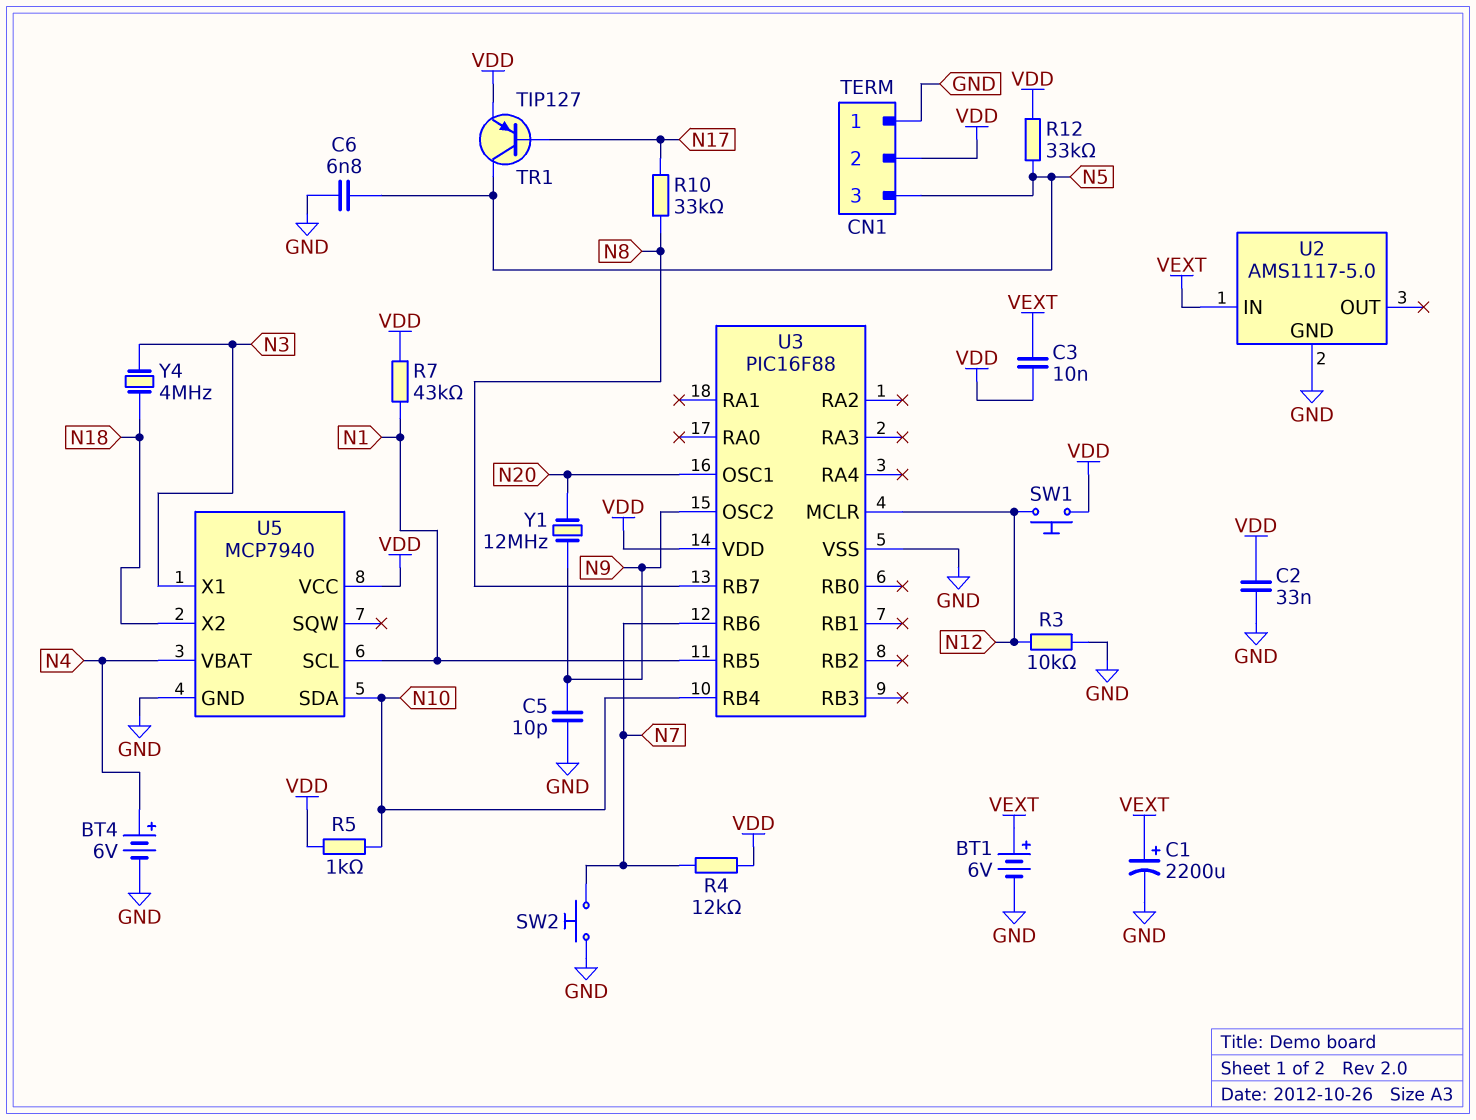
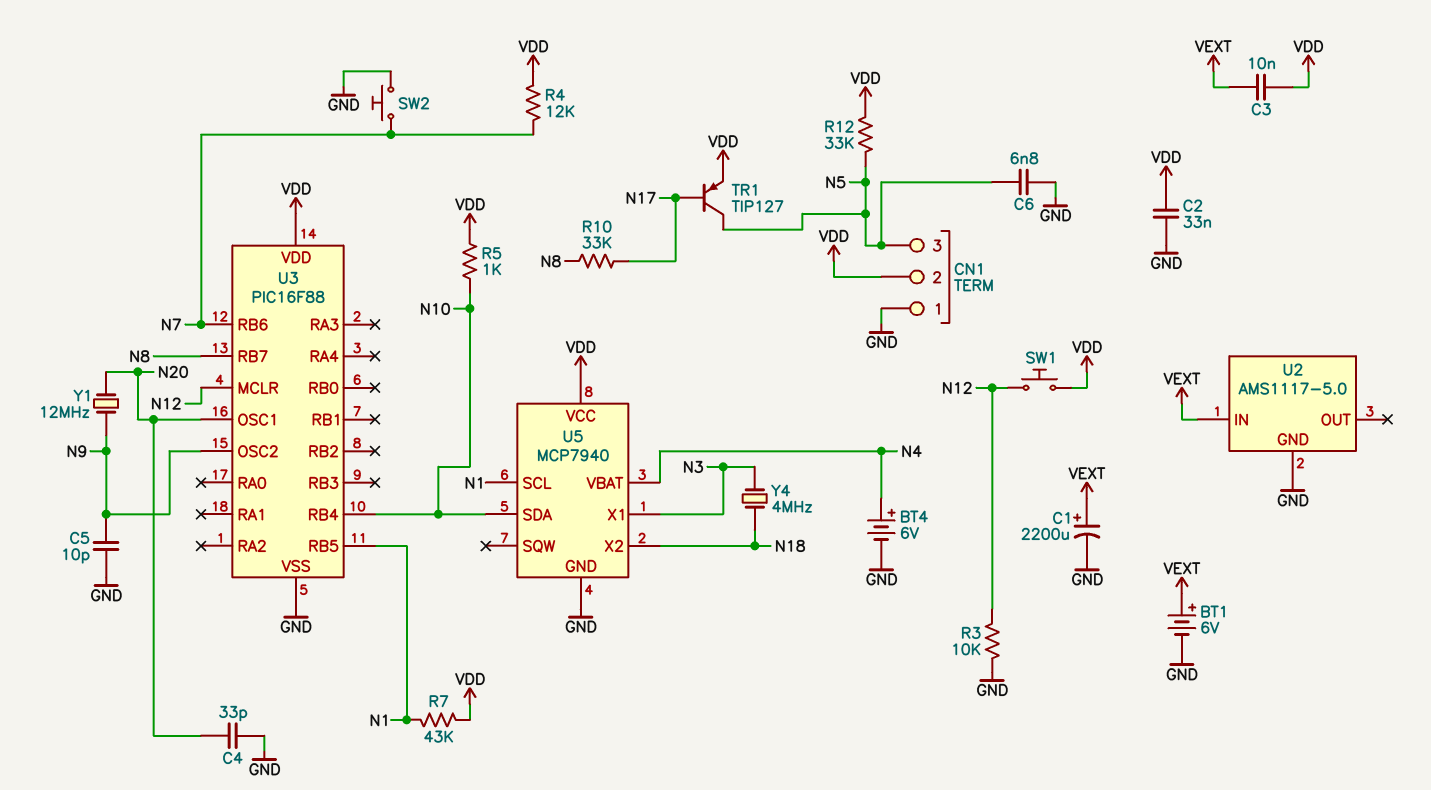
C4: none -> 33pF (GND, N20)

